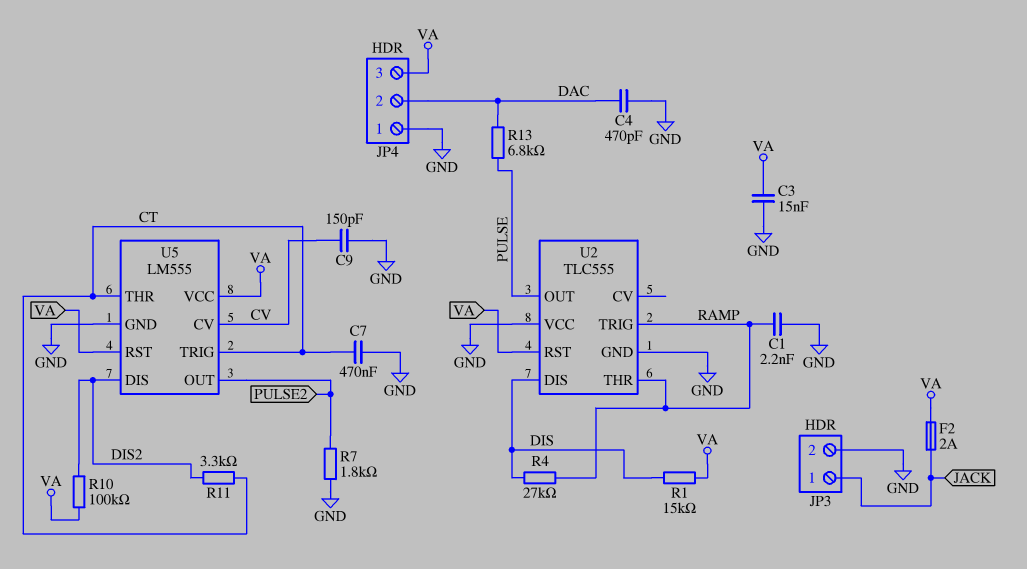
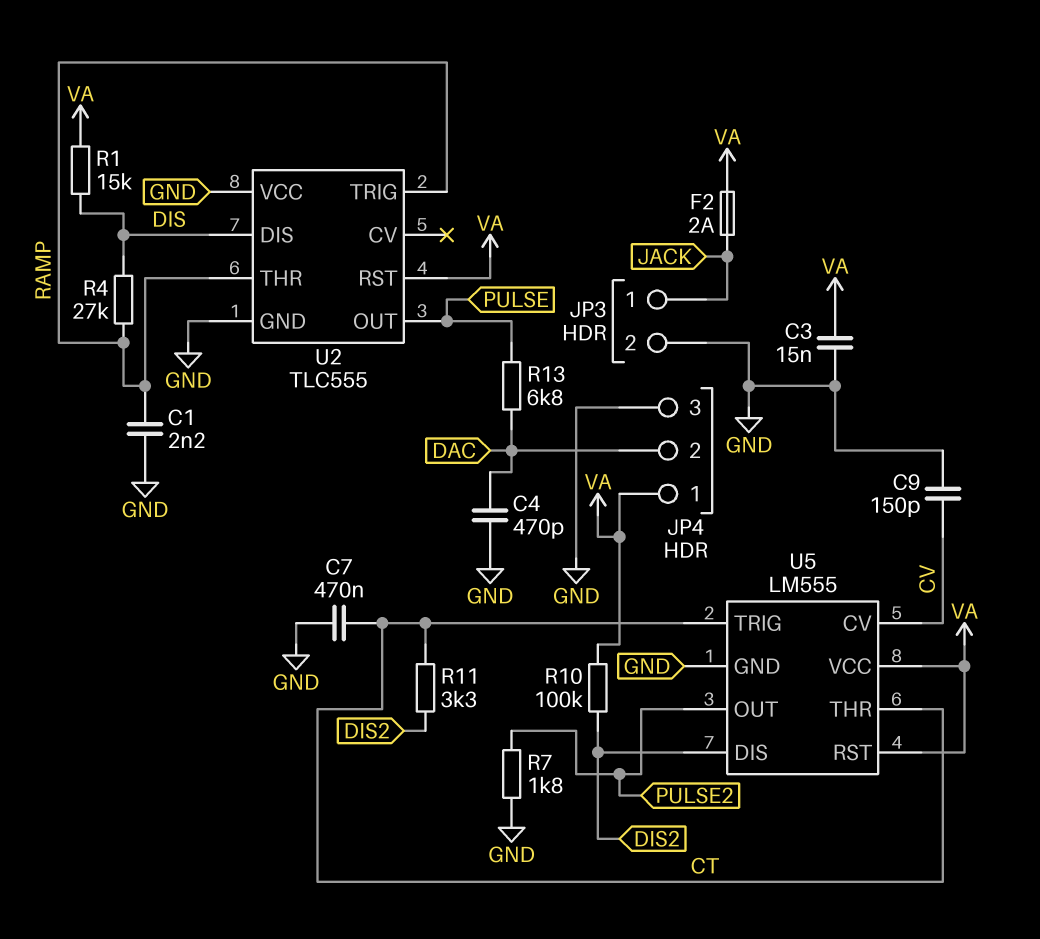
JP4 pin 1: GND -> VA
JP4 pin 3: VA -> GND

